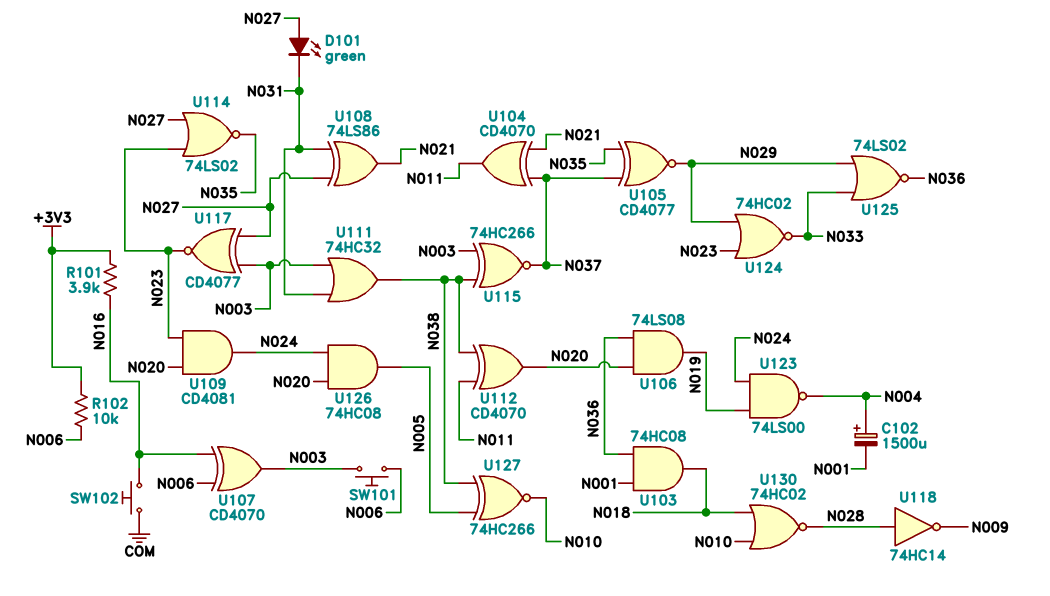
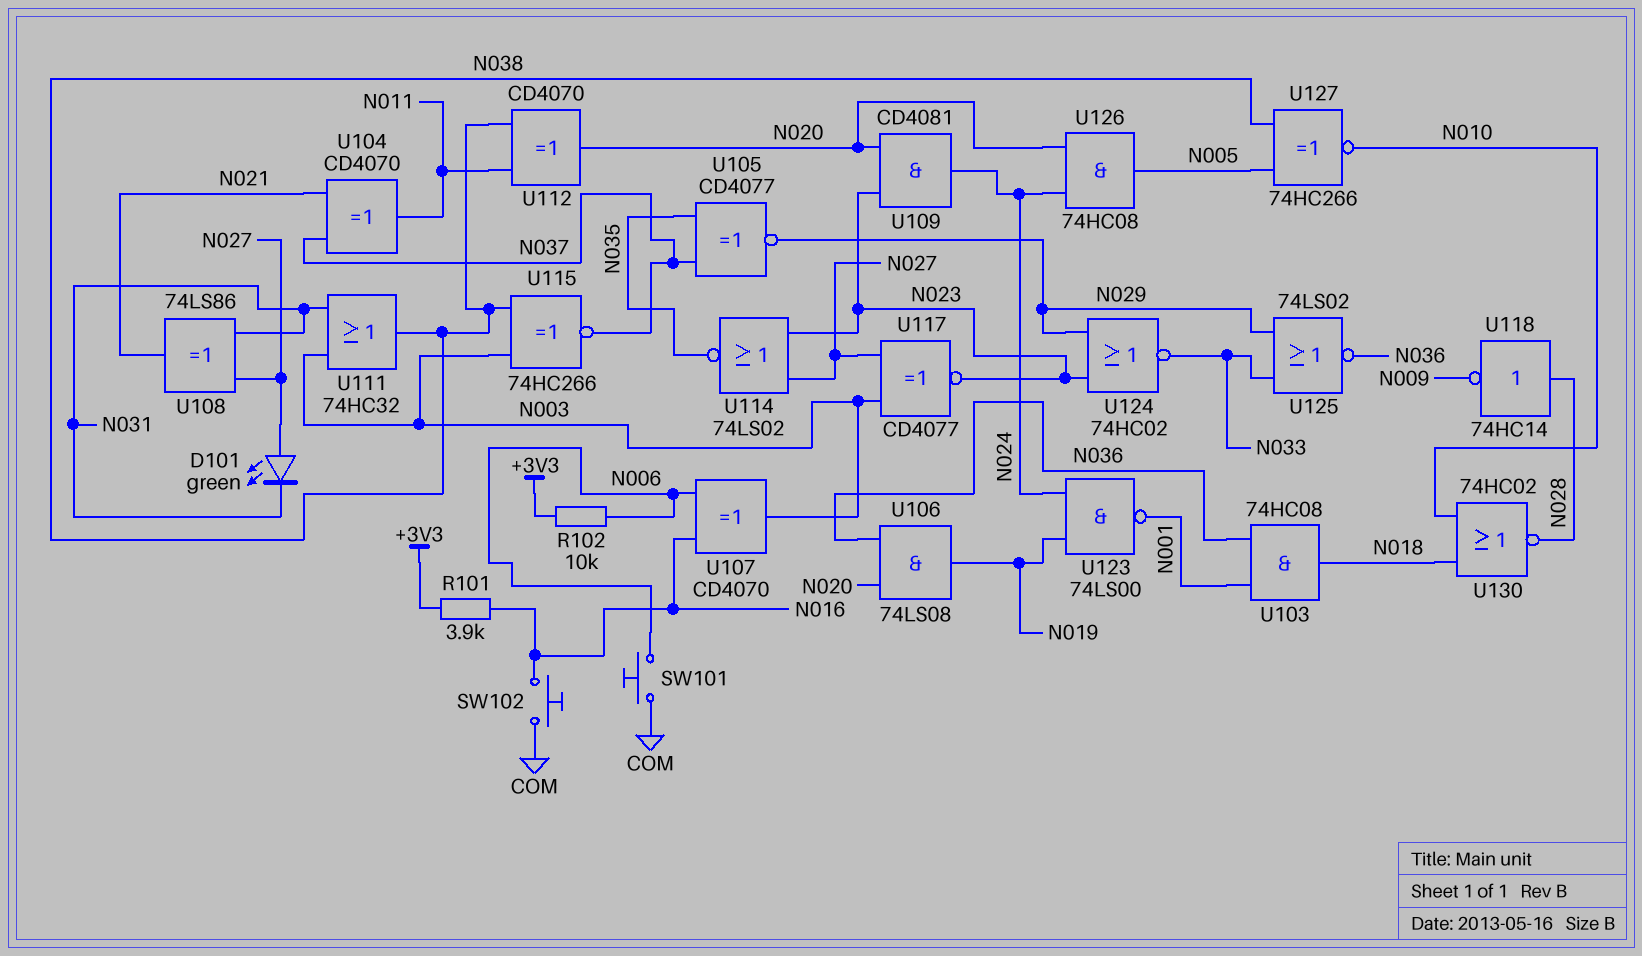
C102: 1500uF (plus N004, minus N001) -> none
SW101: button (N003, N006) -> button (COM, N006)
U123: NAND 74LS00 (in N019, in N024, out N004) -> NAND 74LS00 (in N019, in N024, out N001)

